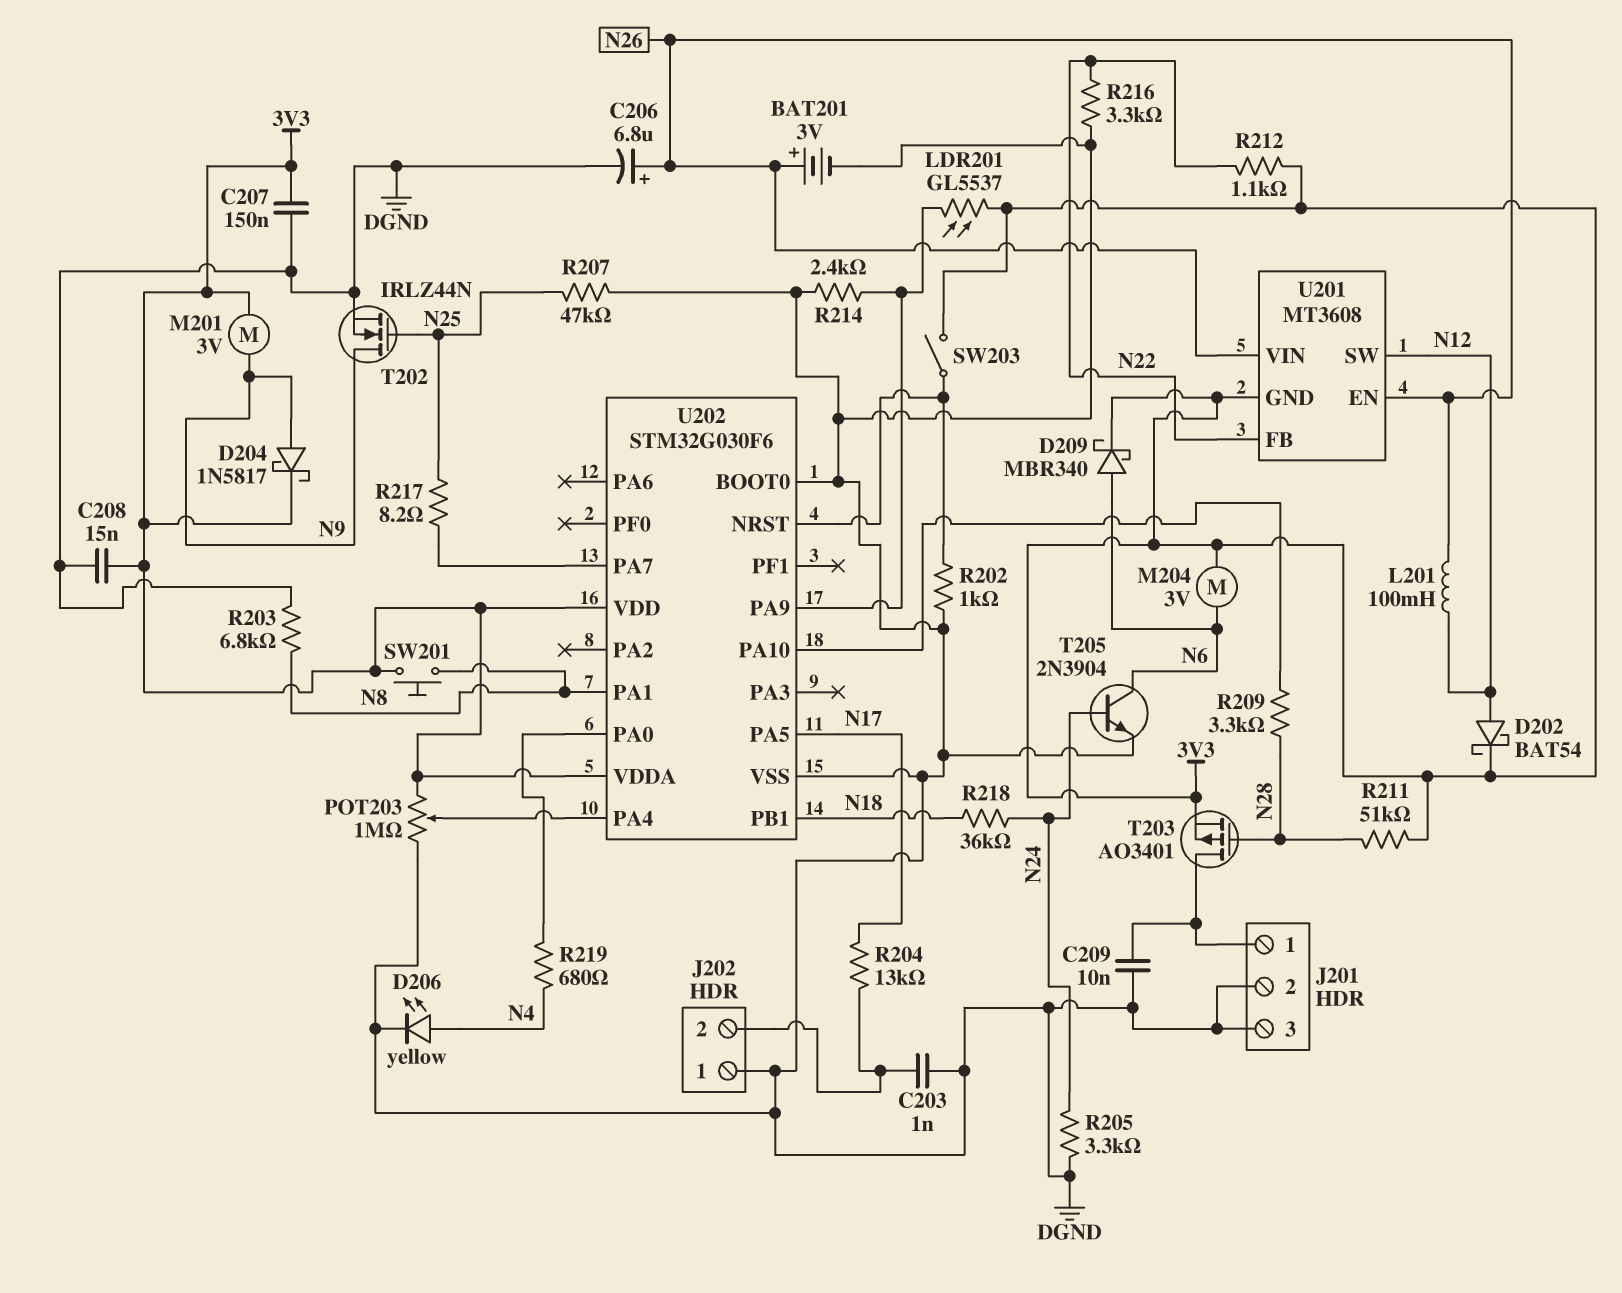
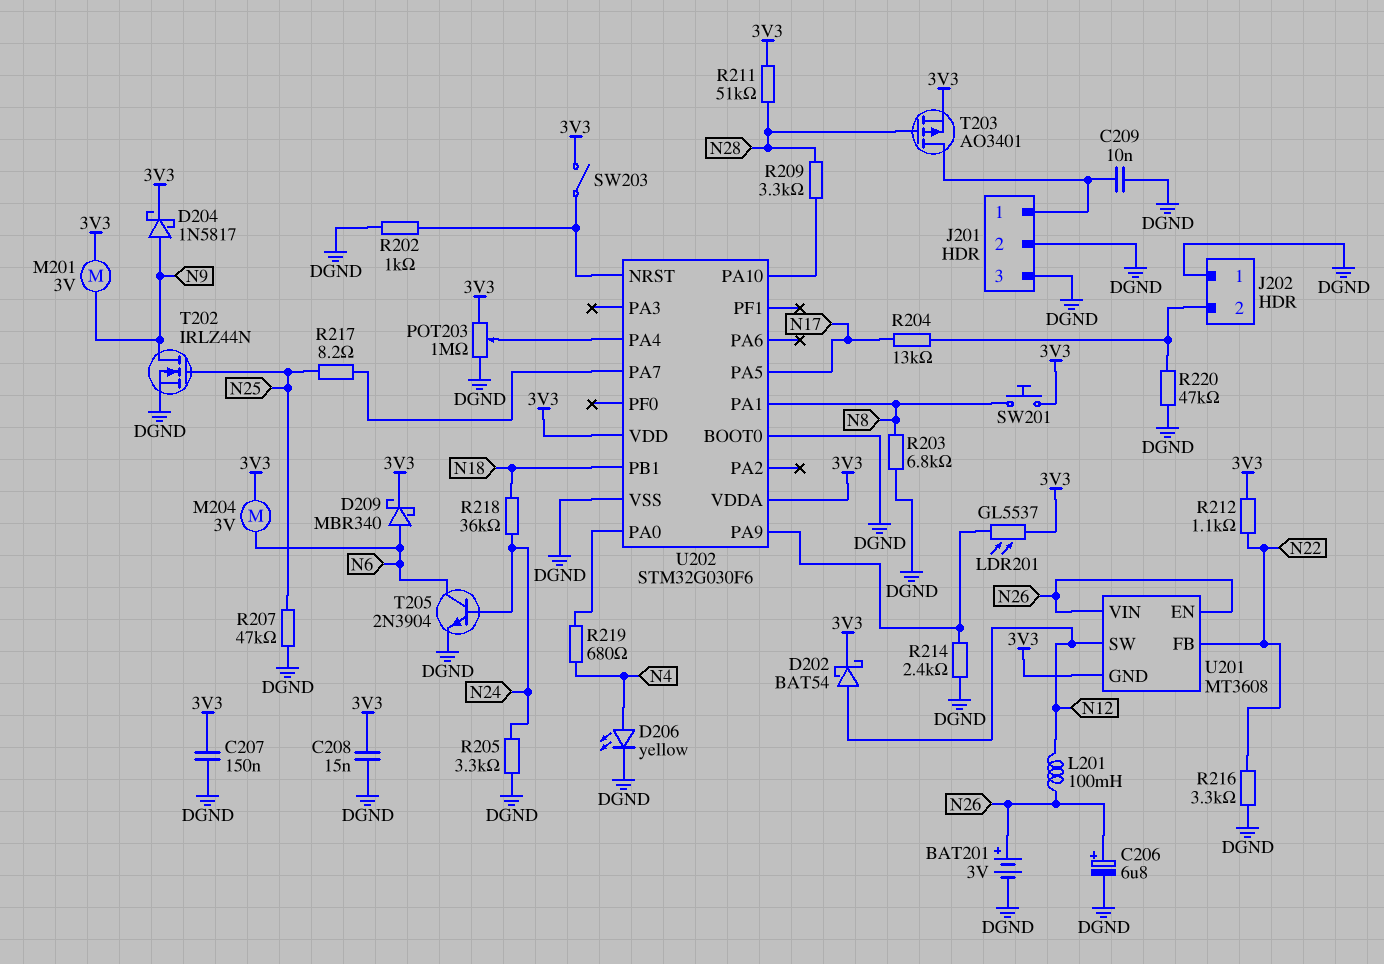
C203: 1nF (DGND, J202/2) -> none
R220: none -> 47k (DGND, J202/2)

